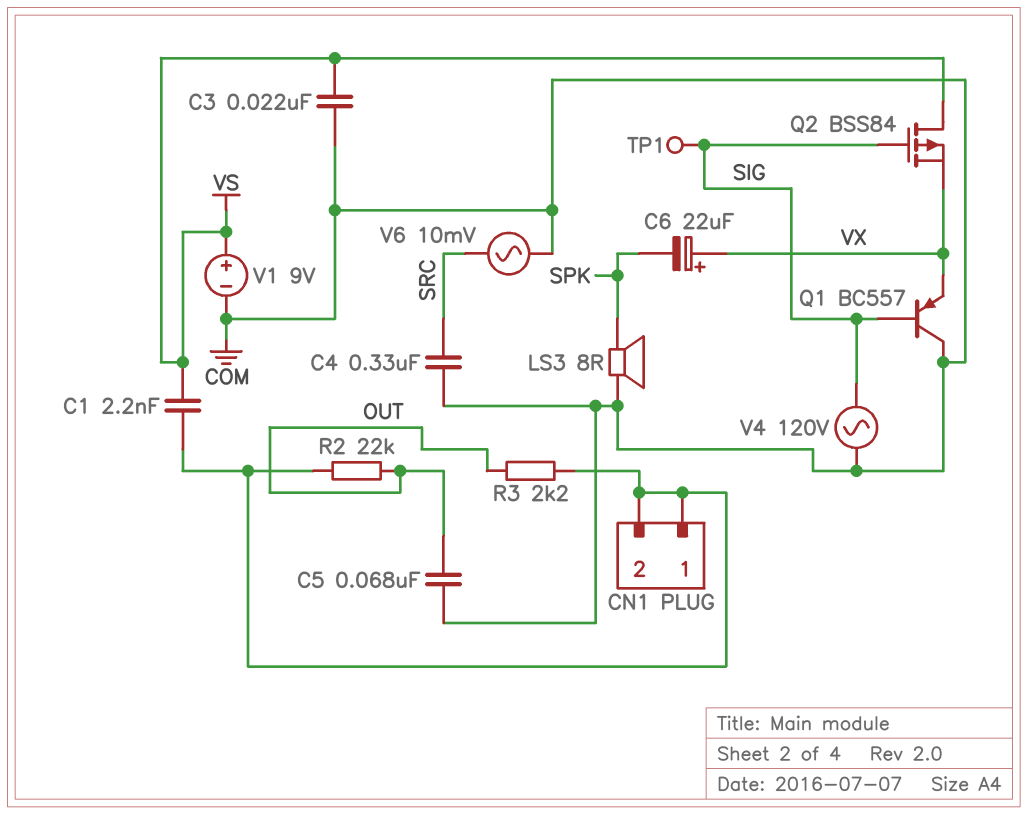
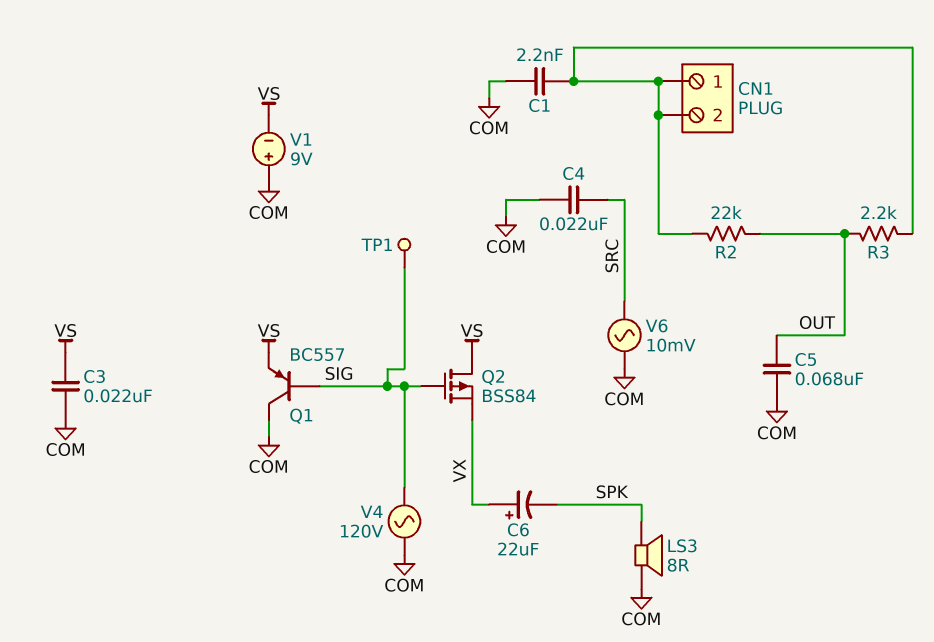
C1: 2.2nF (CN1/1, VS) -> 2.2nF (CN1/1, COM)
C4: 330nF (COM, SRC) -> 22nF (COM, SRC)
Q1: PNP BC557 (B SIG, C COM, E VX) -> PNP BC557 (B SIG, C COM, E VS)
V1: 9V (plus VS, minus COM) -> 9V (plus COM, minus VS)

